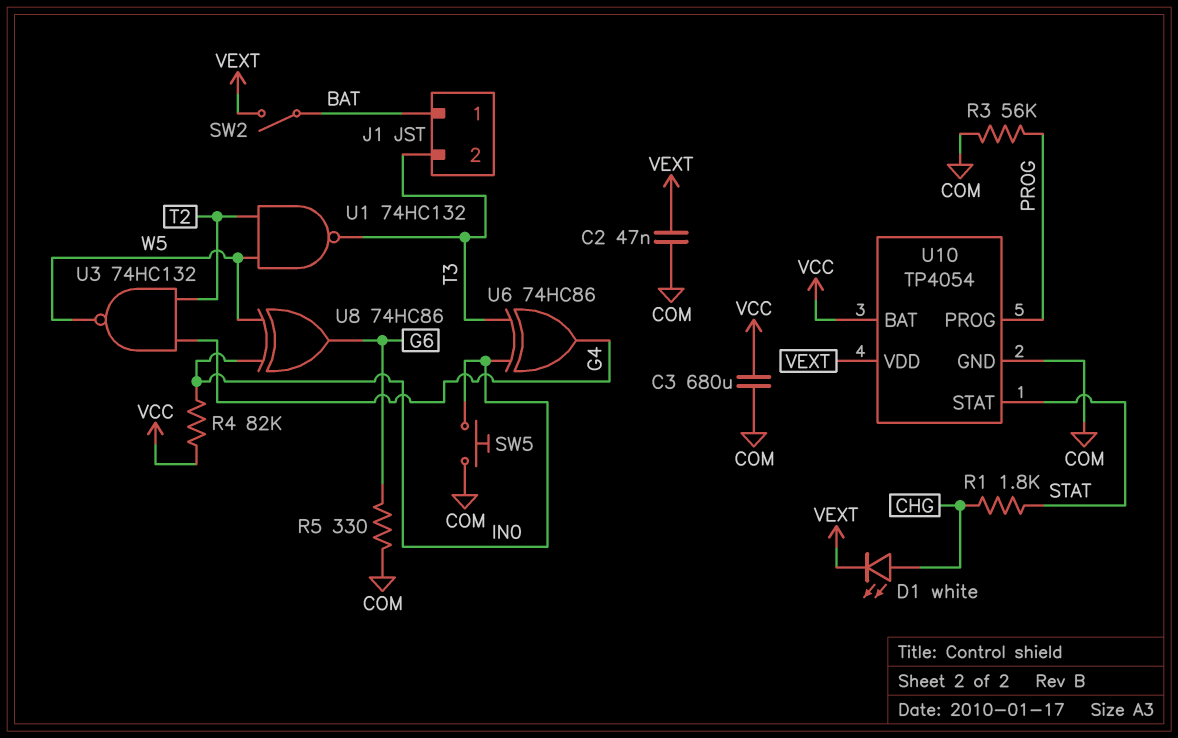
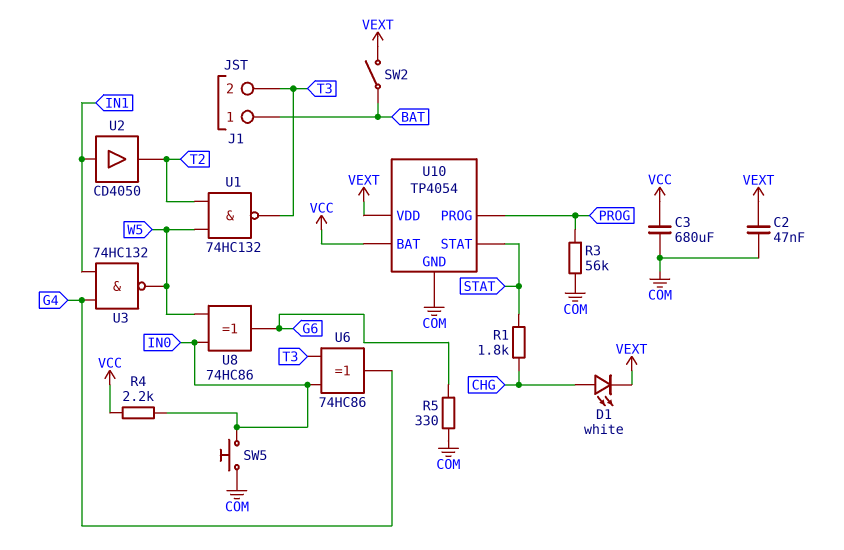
R4: 82k (IN0, VCC) -> 2.2k (IN0, VCC)
U2: none -> buffer CD4050 (in IN1, out T2)
U3: NAND 74HC132 (in G4, in T2, out W5) -> NAND 74HC132 (in G4, in IN1, out W5)

